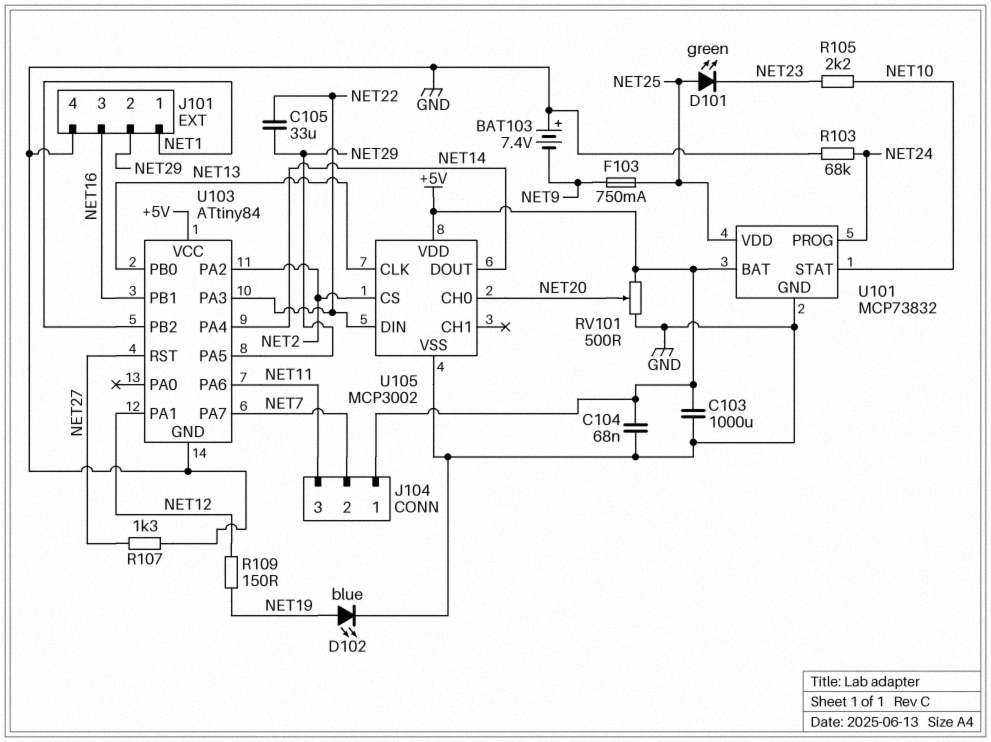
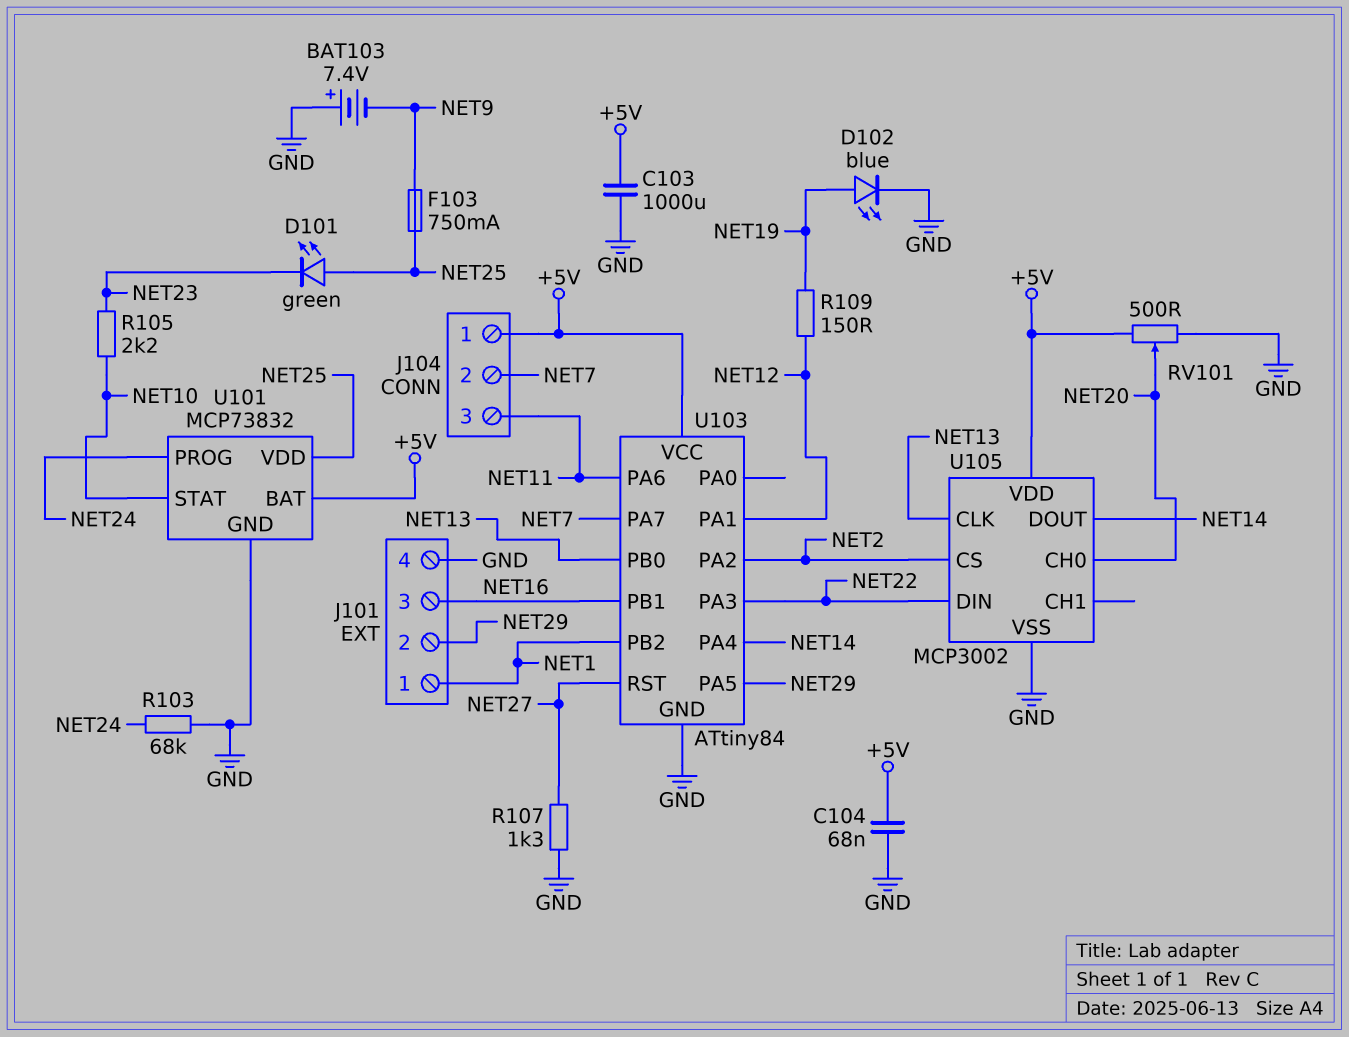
C105: 33uF (NET22, NET29) -> none

